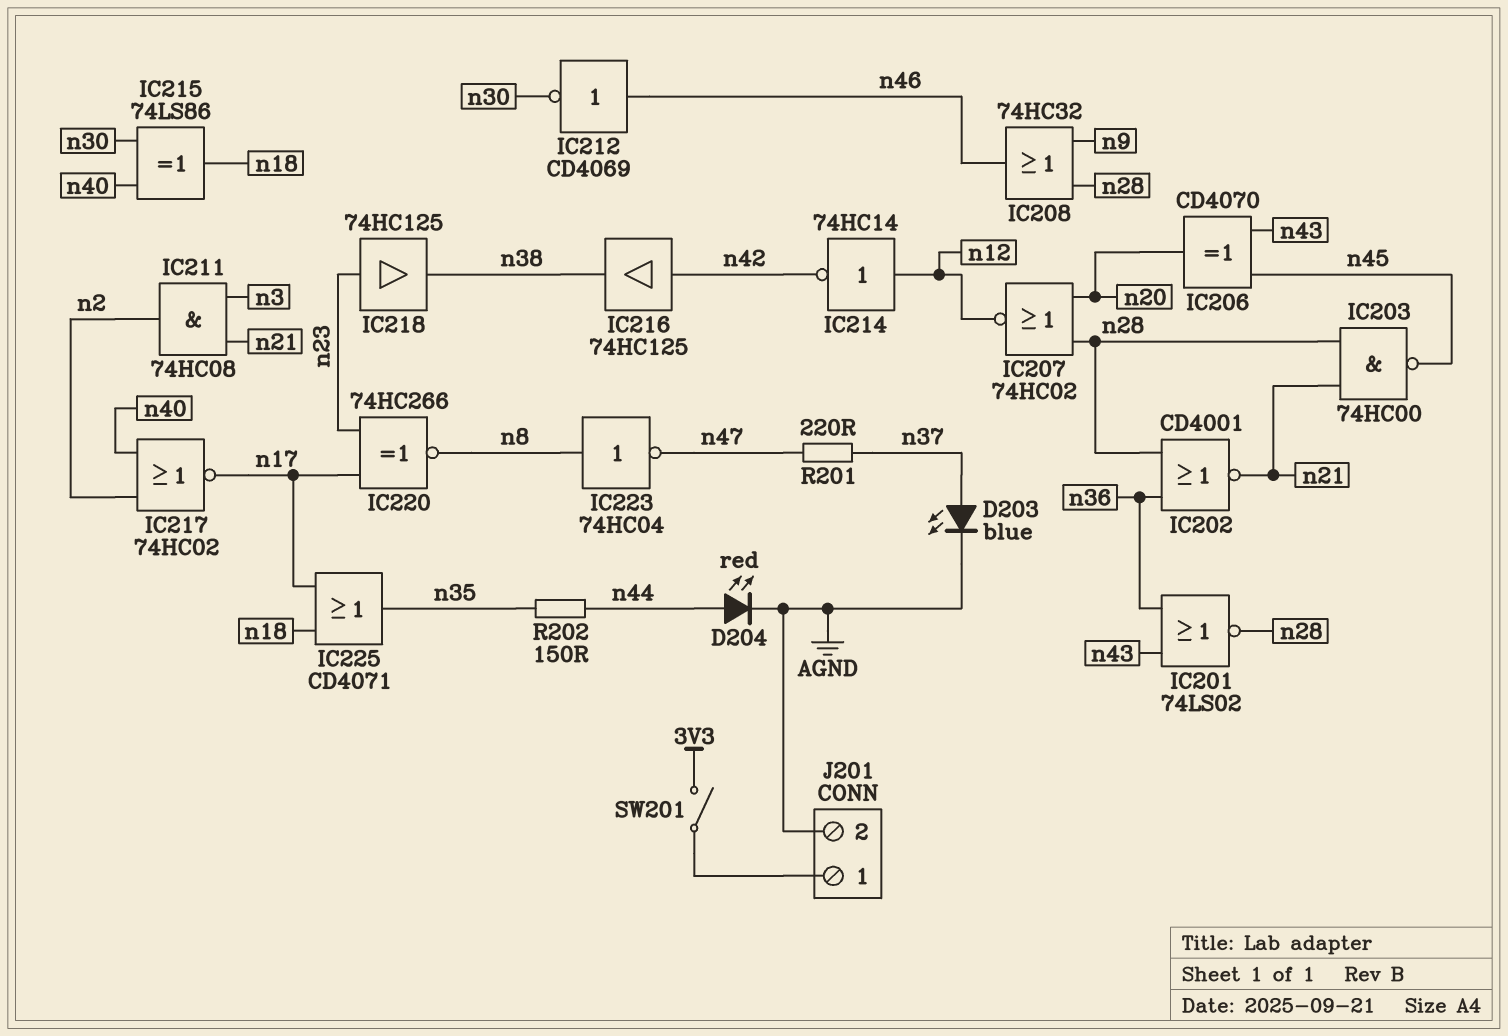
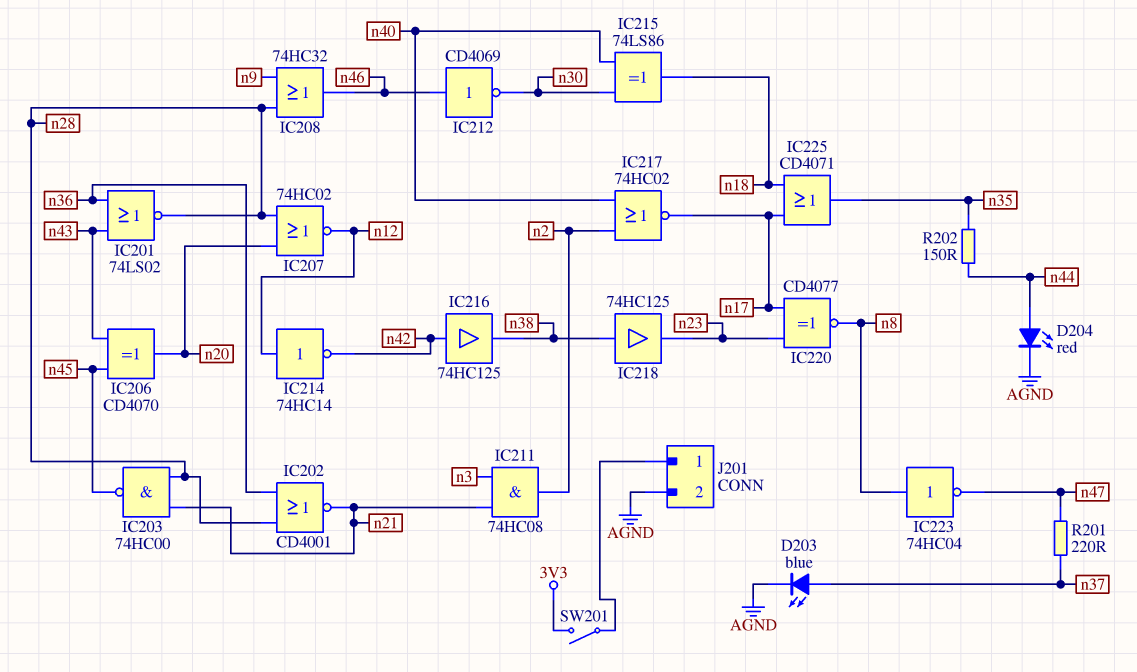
IC218: buffer 74HC125 (in n23, out n38) -> buffer 74HC125 (in n38, out n23)
IC220: XNOR 74HC266 (in n17, in n23, out n8) -> XNOR CD4077 (in n17, in n23, out n8)

